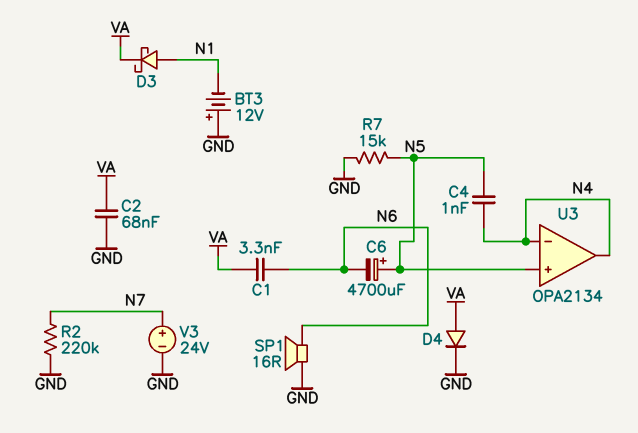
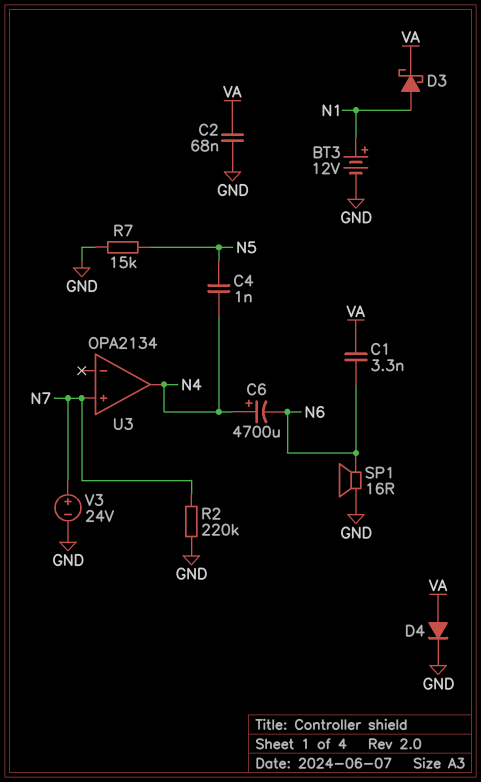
BT3: 12V (plus GND, minus N1) -> 12V (plus N1, minus GND)
C6: 4700uF (plus N5, minus N6) -> 4700uF (plus N4, minus N6)
U3 pin in+: N5 -> N7
U3 pin in-: N4 -> none

